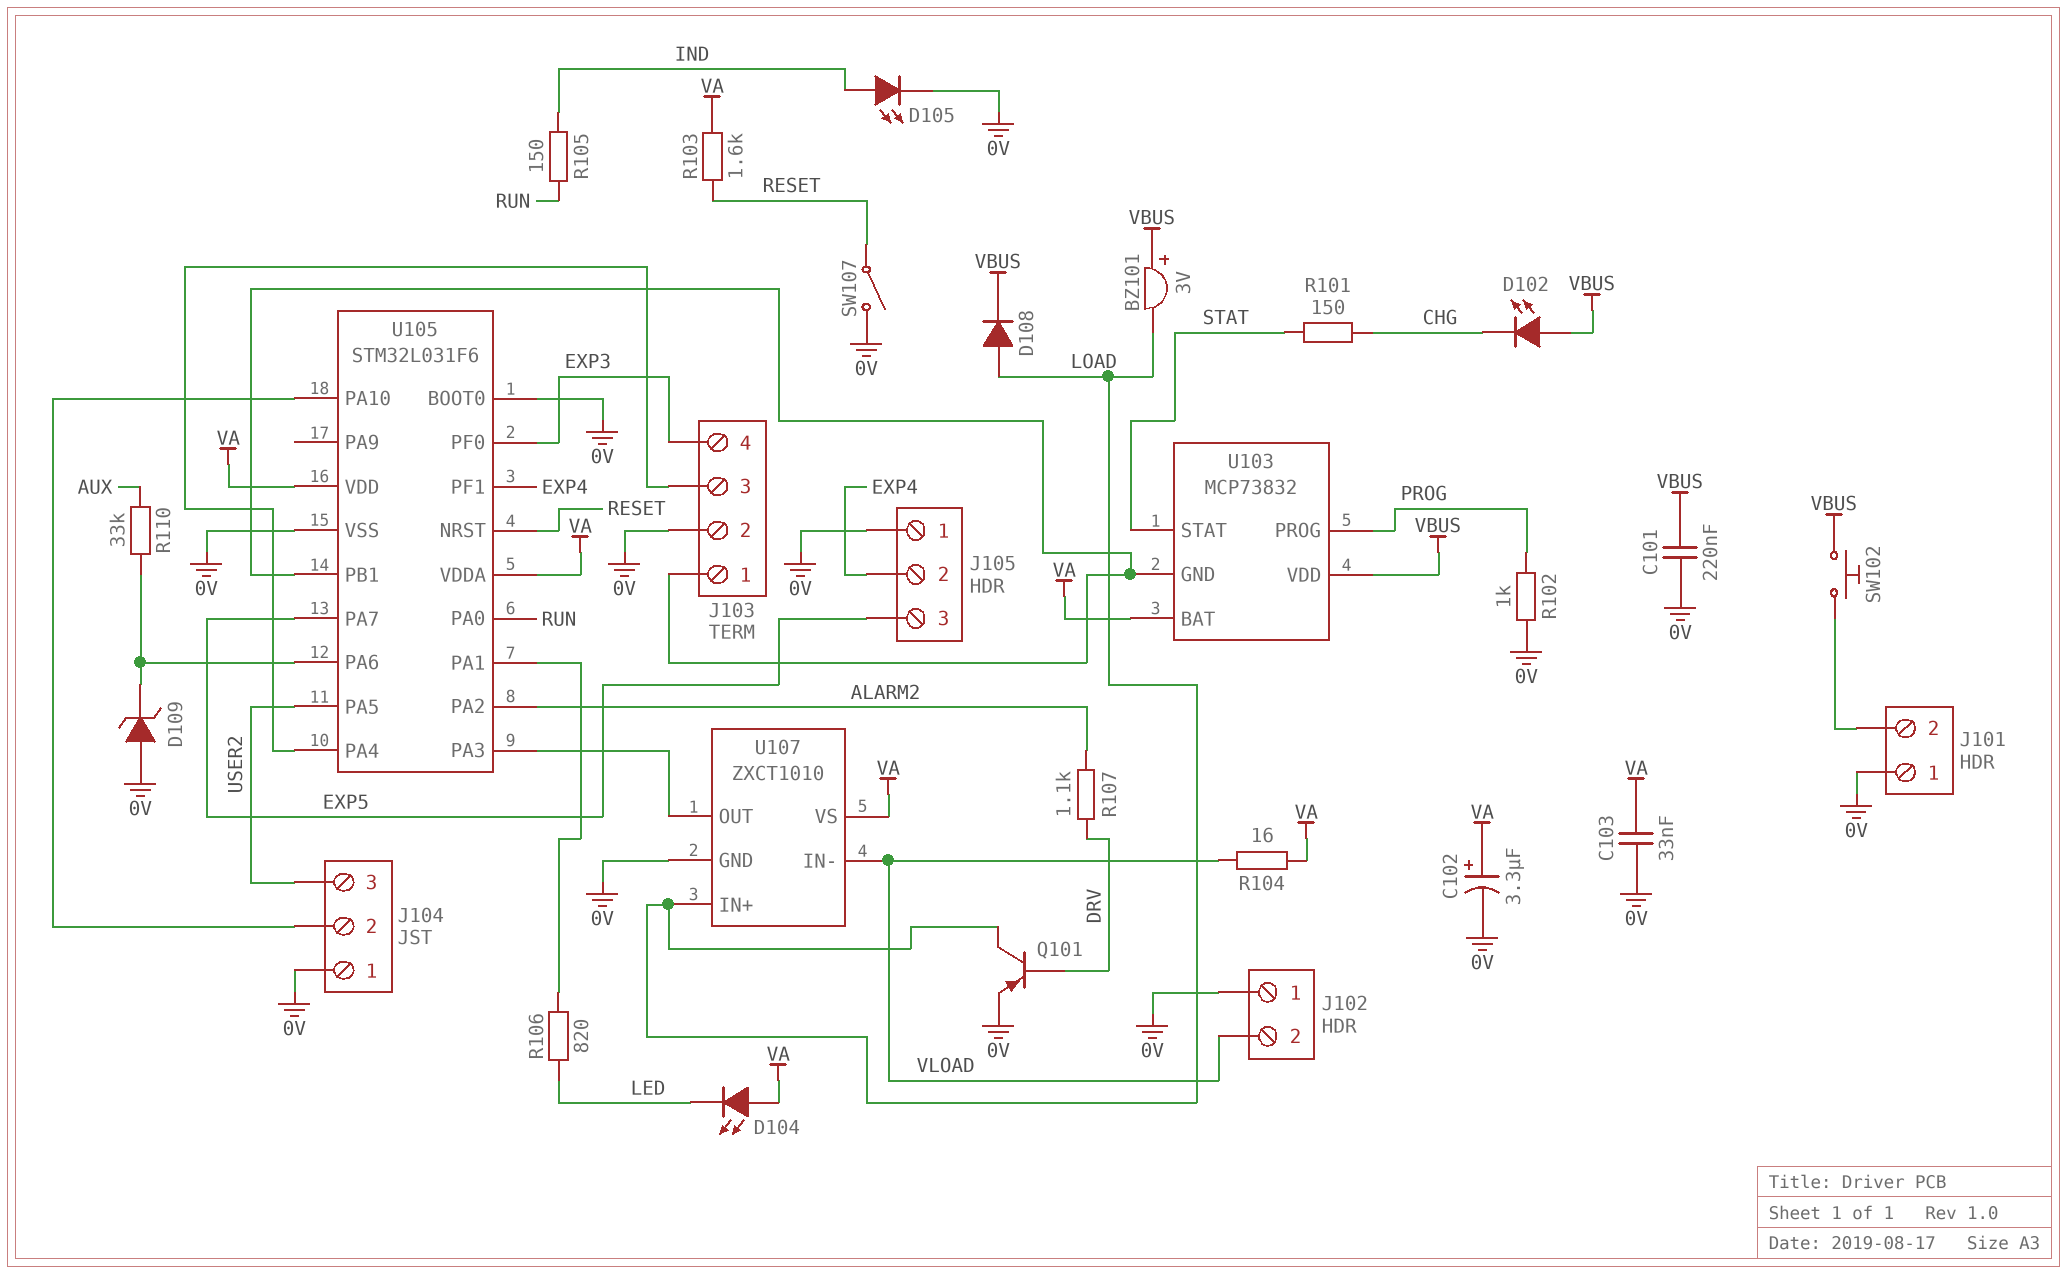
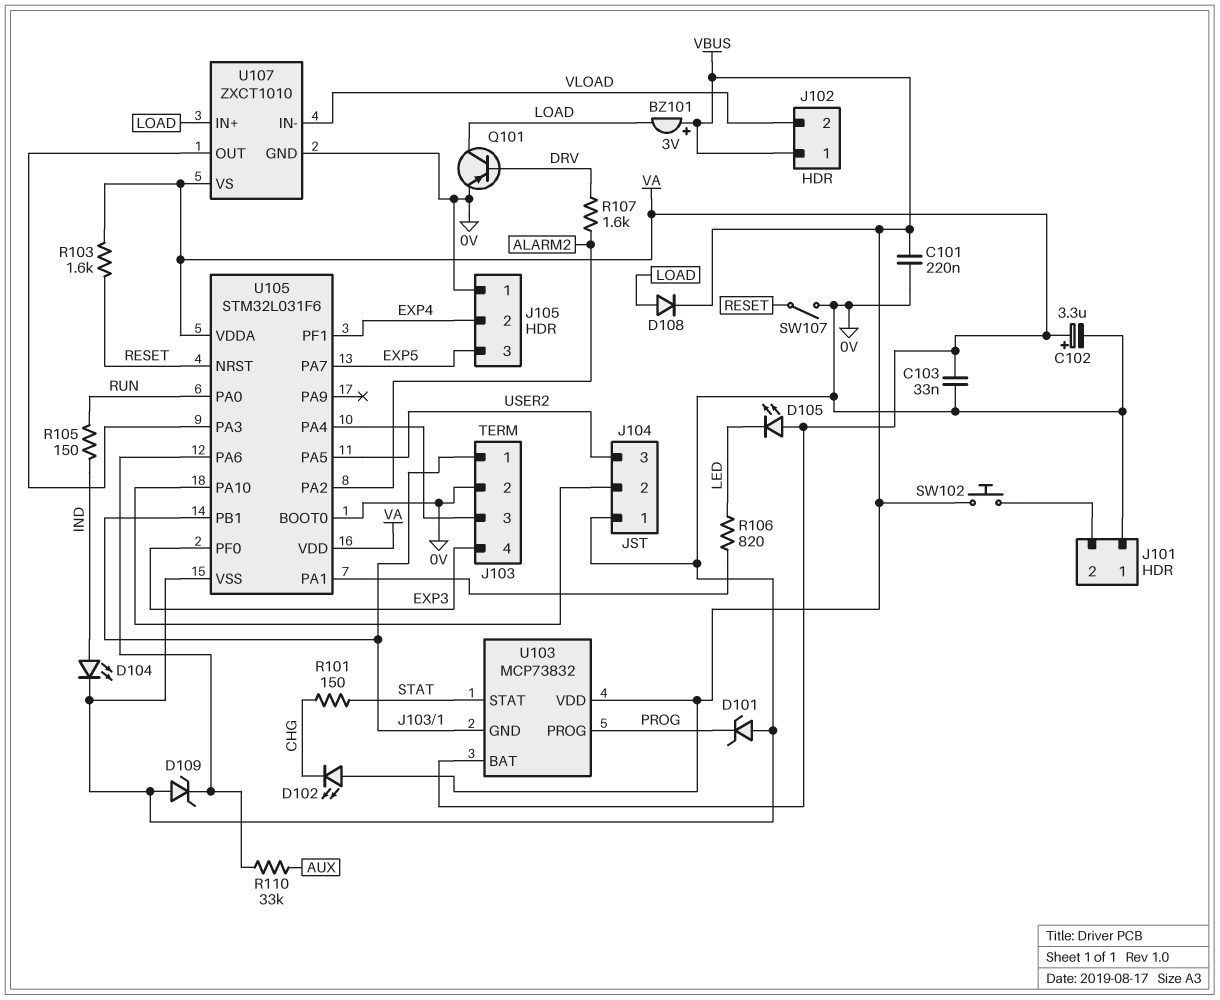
D101: none -> zener (A 0V, K PROG)
D104: LED (A VA, K LED) -> LED (A IND, K 0V)
D105: LED (A IND, K 0V) -> LED (A VA, K LED)
J102 pin 1: 0V -> VBUS
R102: 1k (0V, PROG) -> none
R104: 16 (VA, VLOAD) -> none
R107: 1.1k (ALARM2, DRV) -> 1.6k (ALARM2, DRV)

